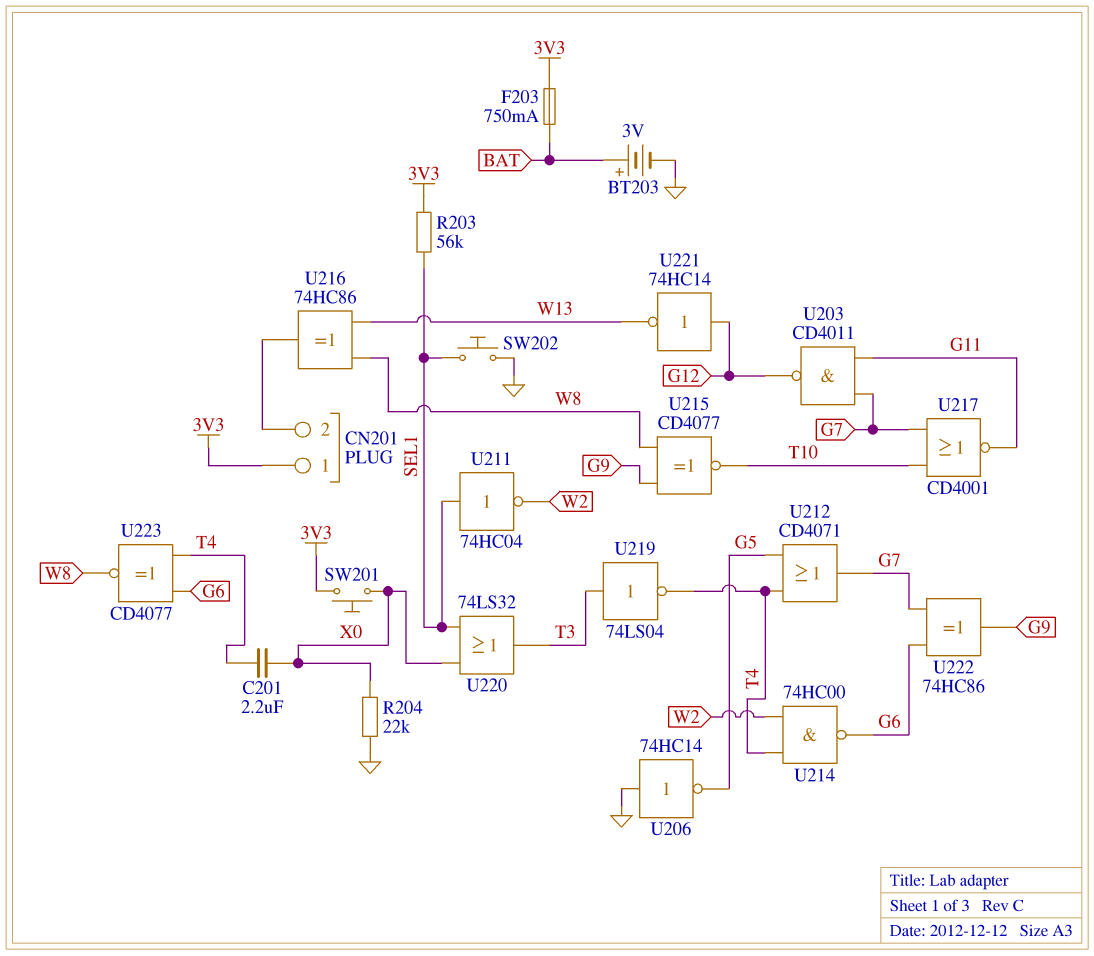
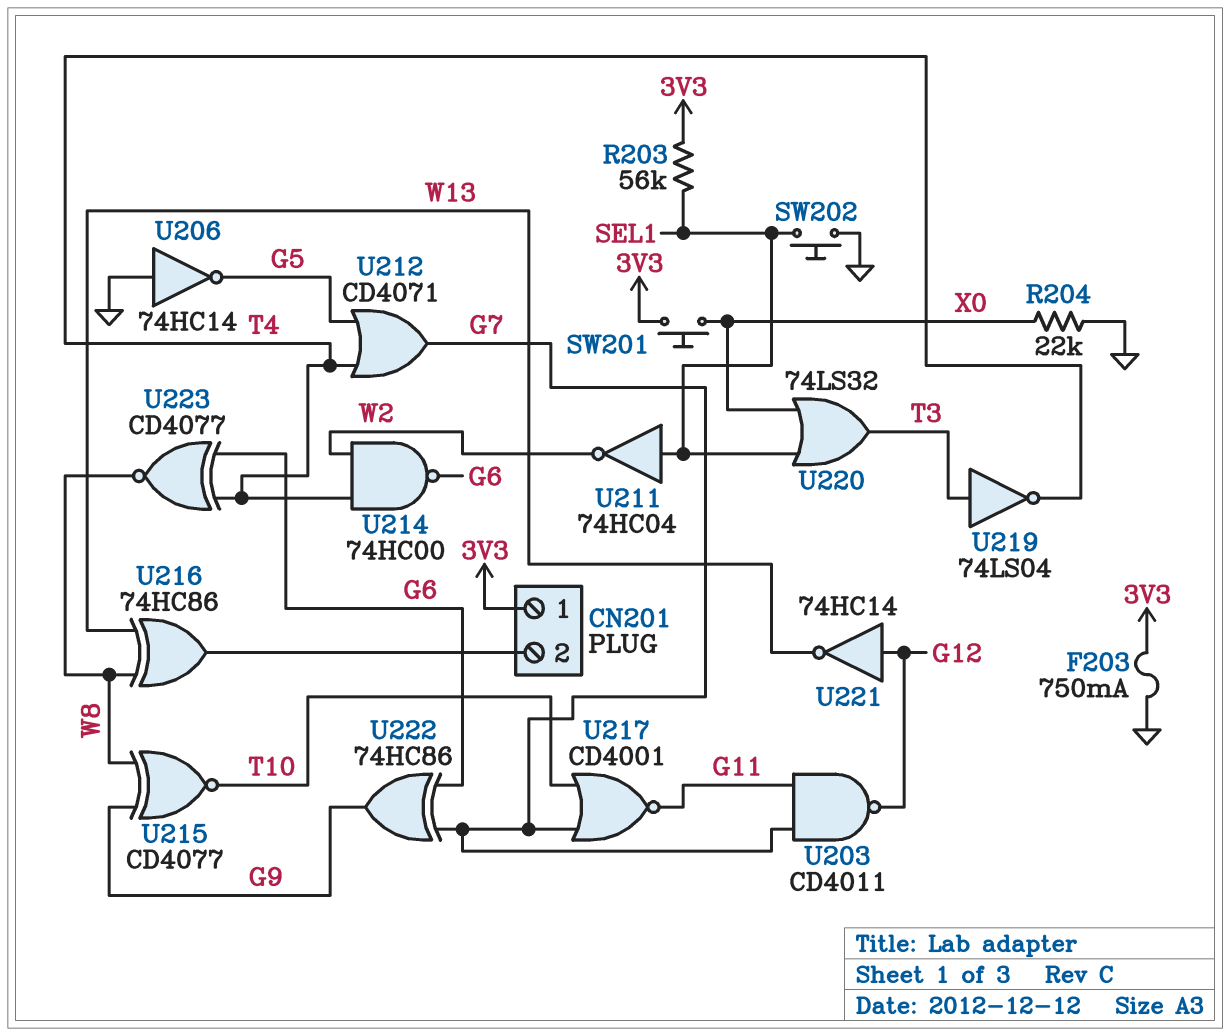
BT203: 3V (plus BAT, minus GND) -> none
C201: 2.2uF (T4, X0) -> none
F203: 750mA (3V3, BAT) -> 750mA (3V3, GND)

